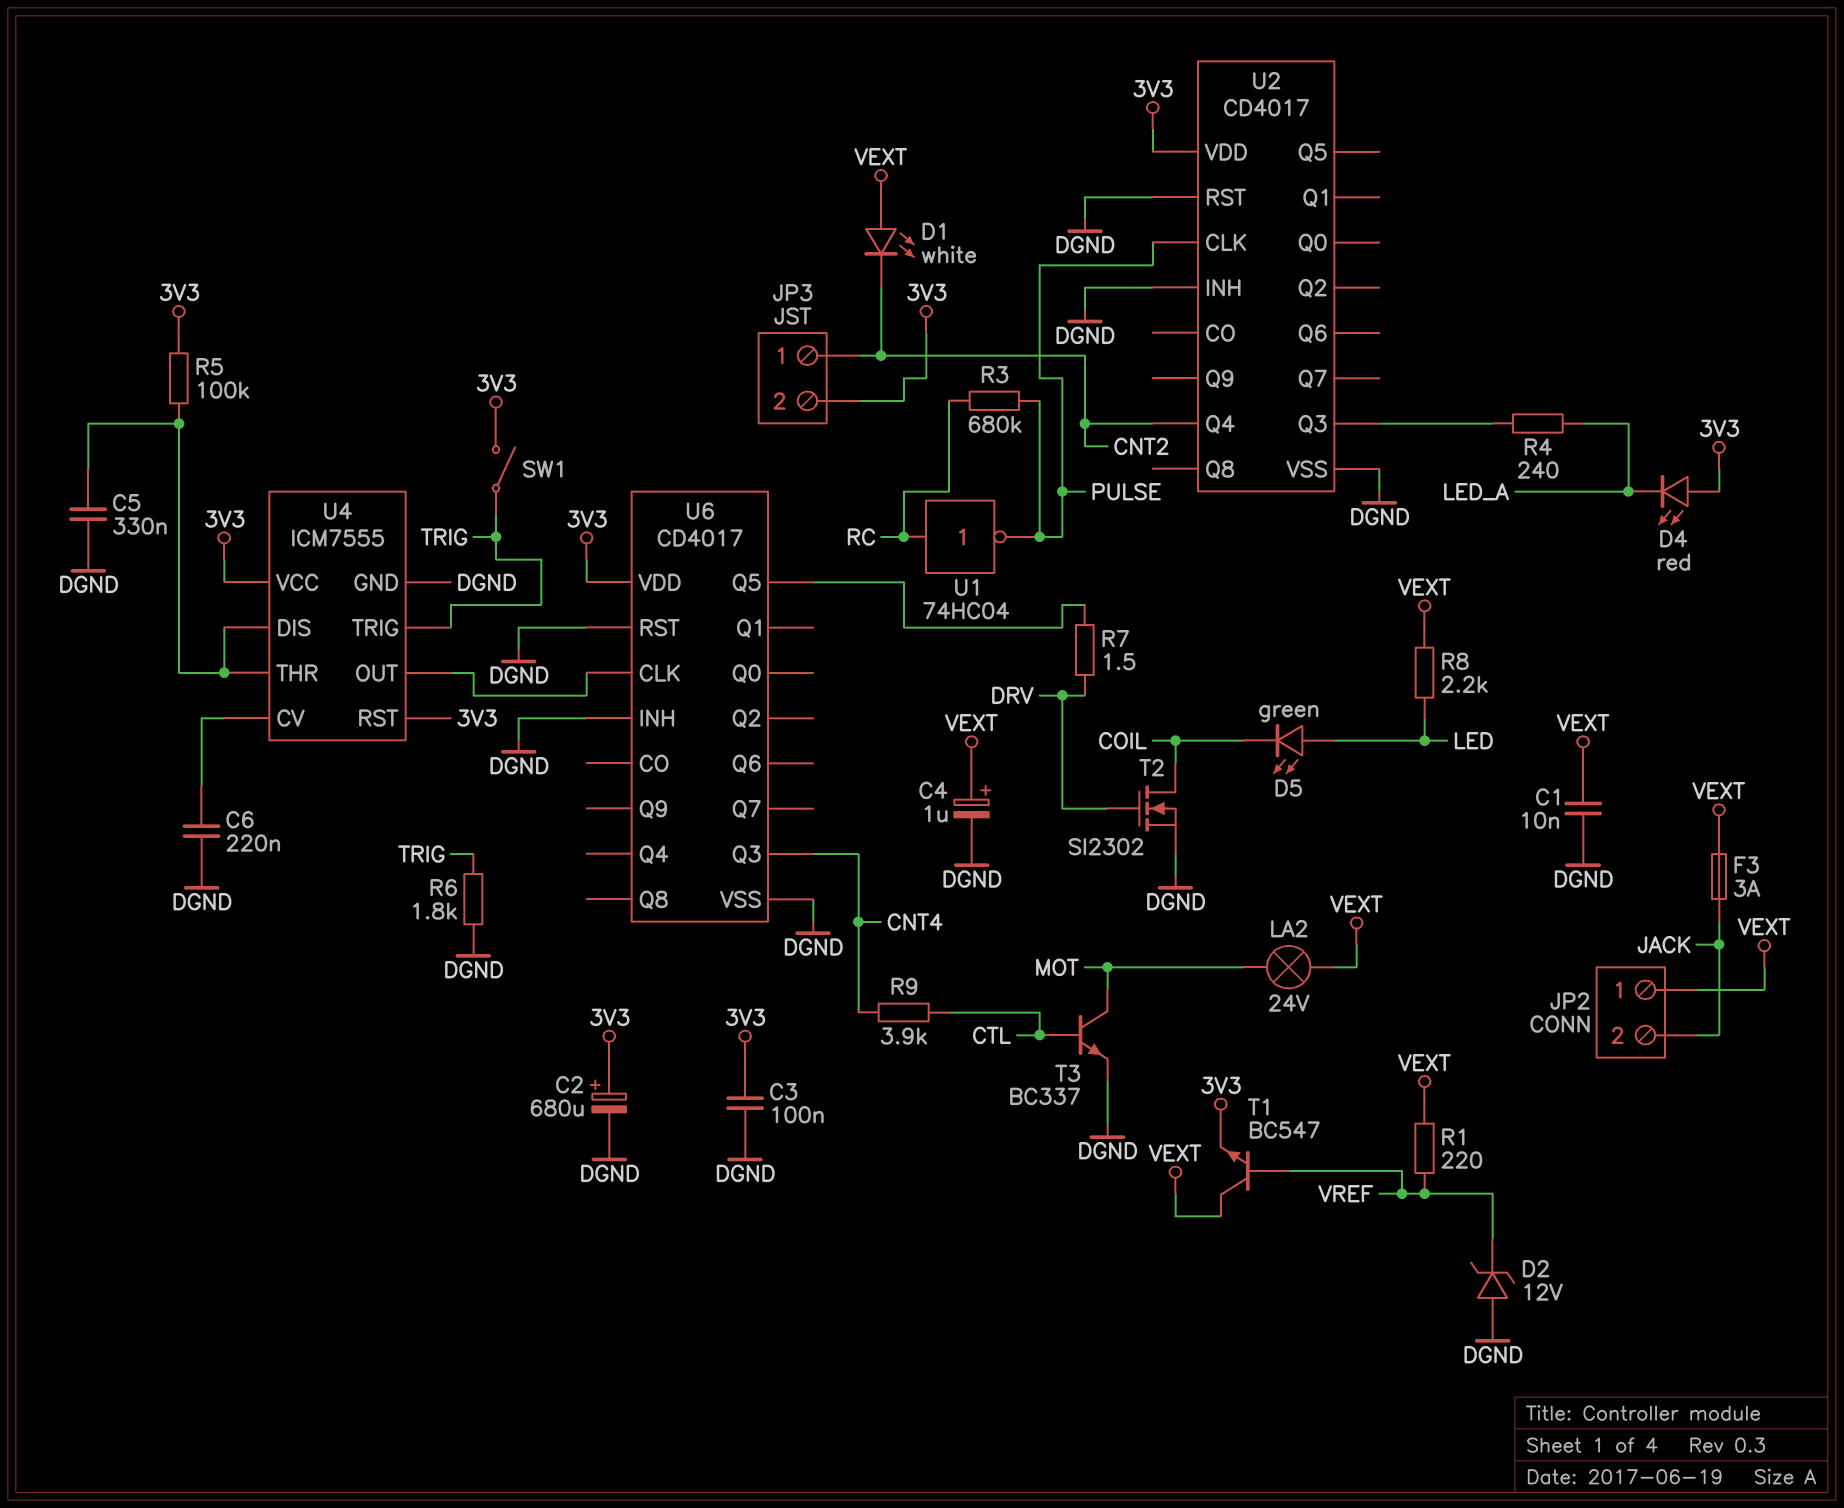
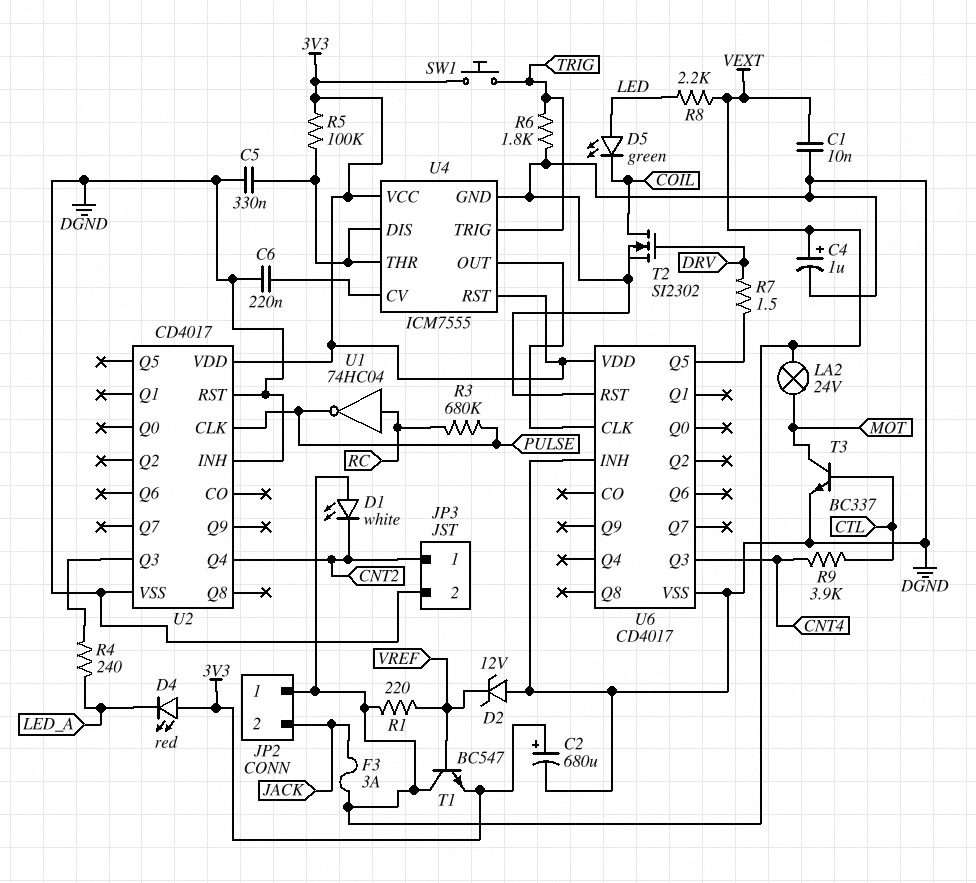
C3: 100nF (3V3, DGND) -> none
JP3 pin 2: 3V3 -> DGND
SW1: switch (3V3, TRIG) -> button (3V3, TRIG)

